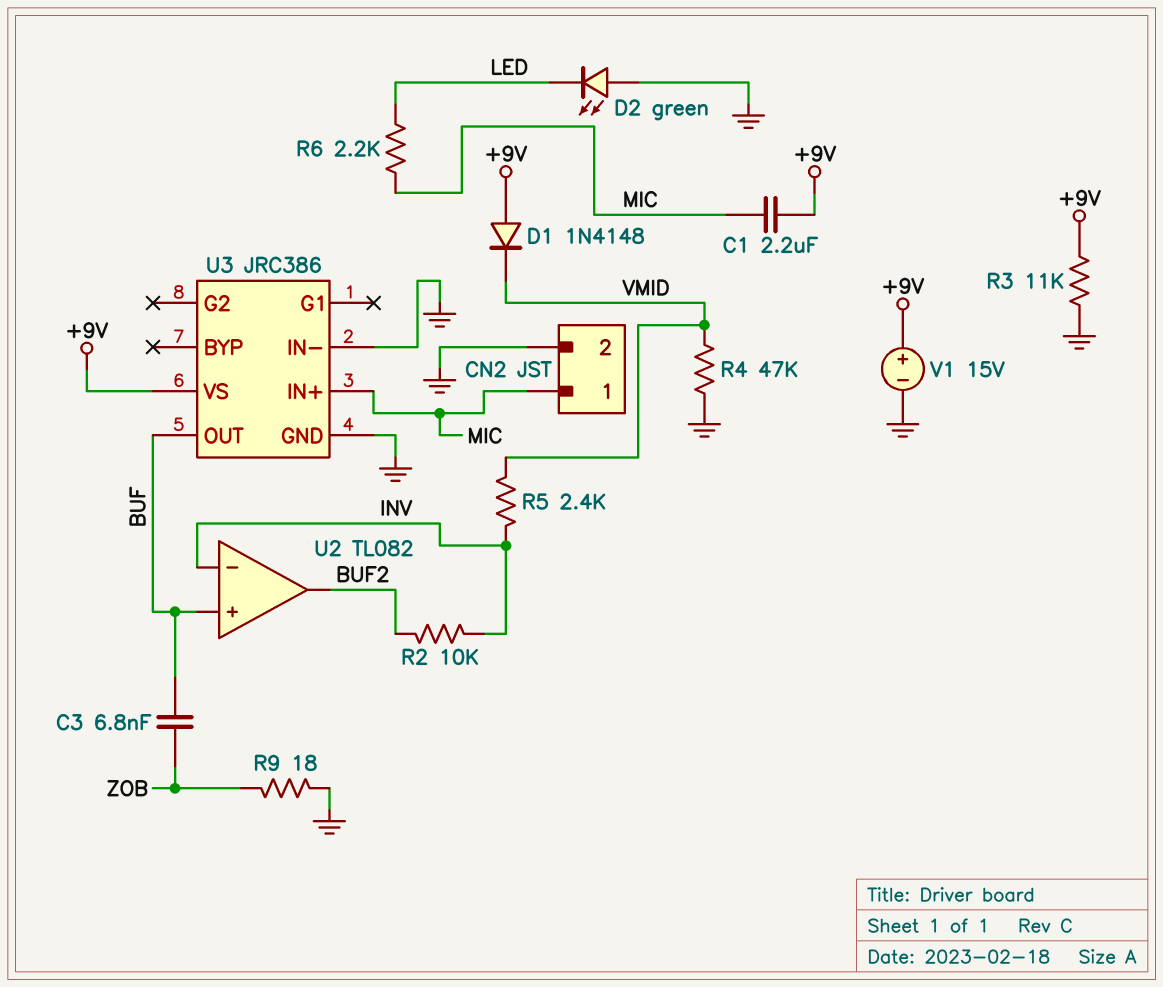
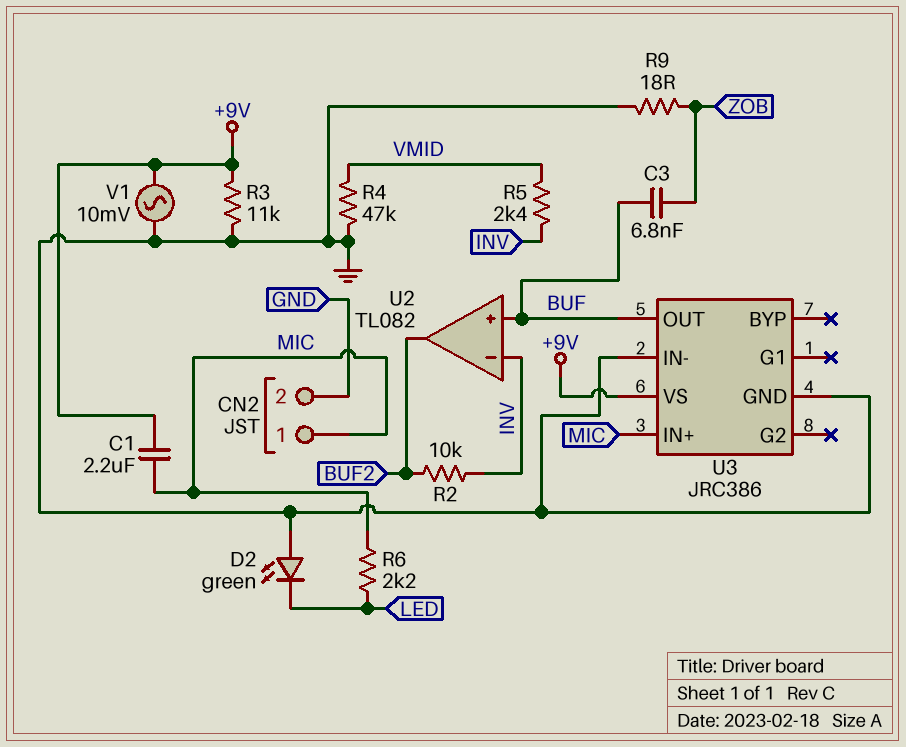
D1: diode 1N4148 (A +9V, K VMID) -> none
V1: 15V (plus +9V, minus GND) -> AC 10mV (+9V, GND)

